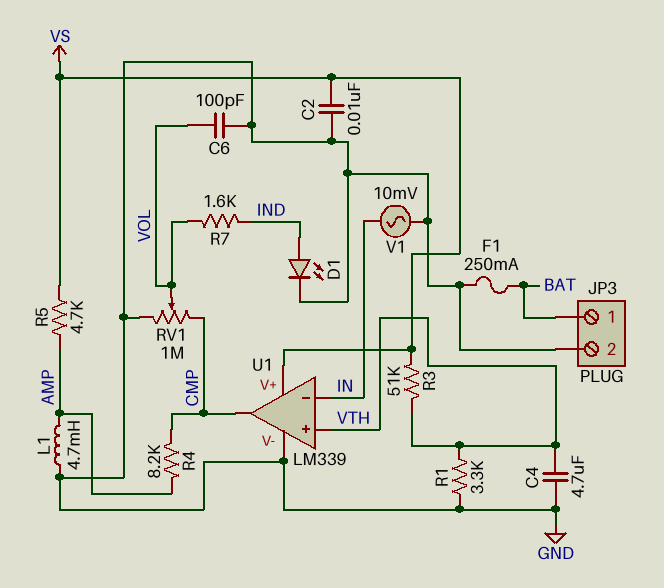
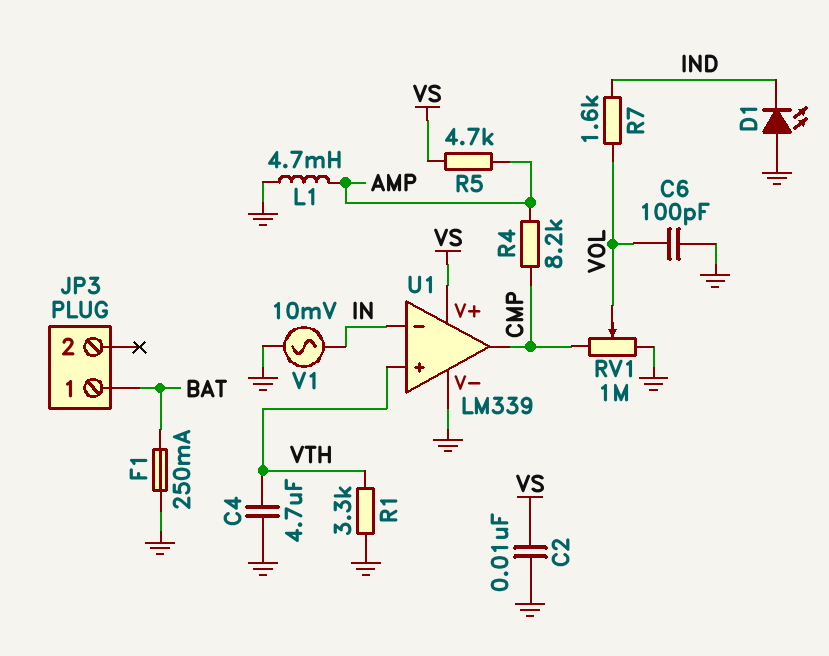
D1: LED (A IND, K GND) -> LED (A GND, K IND)
JP3 pin 2: GND -> none
R3: 51k (VS, VTH) -> none

